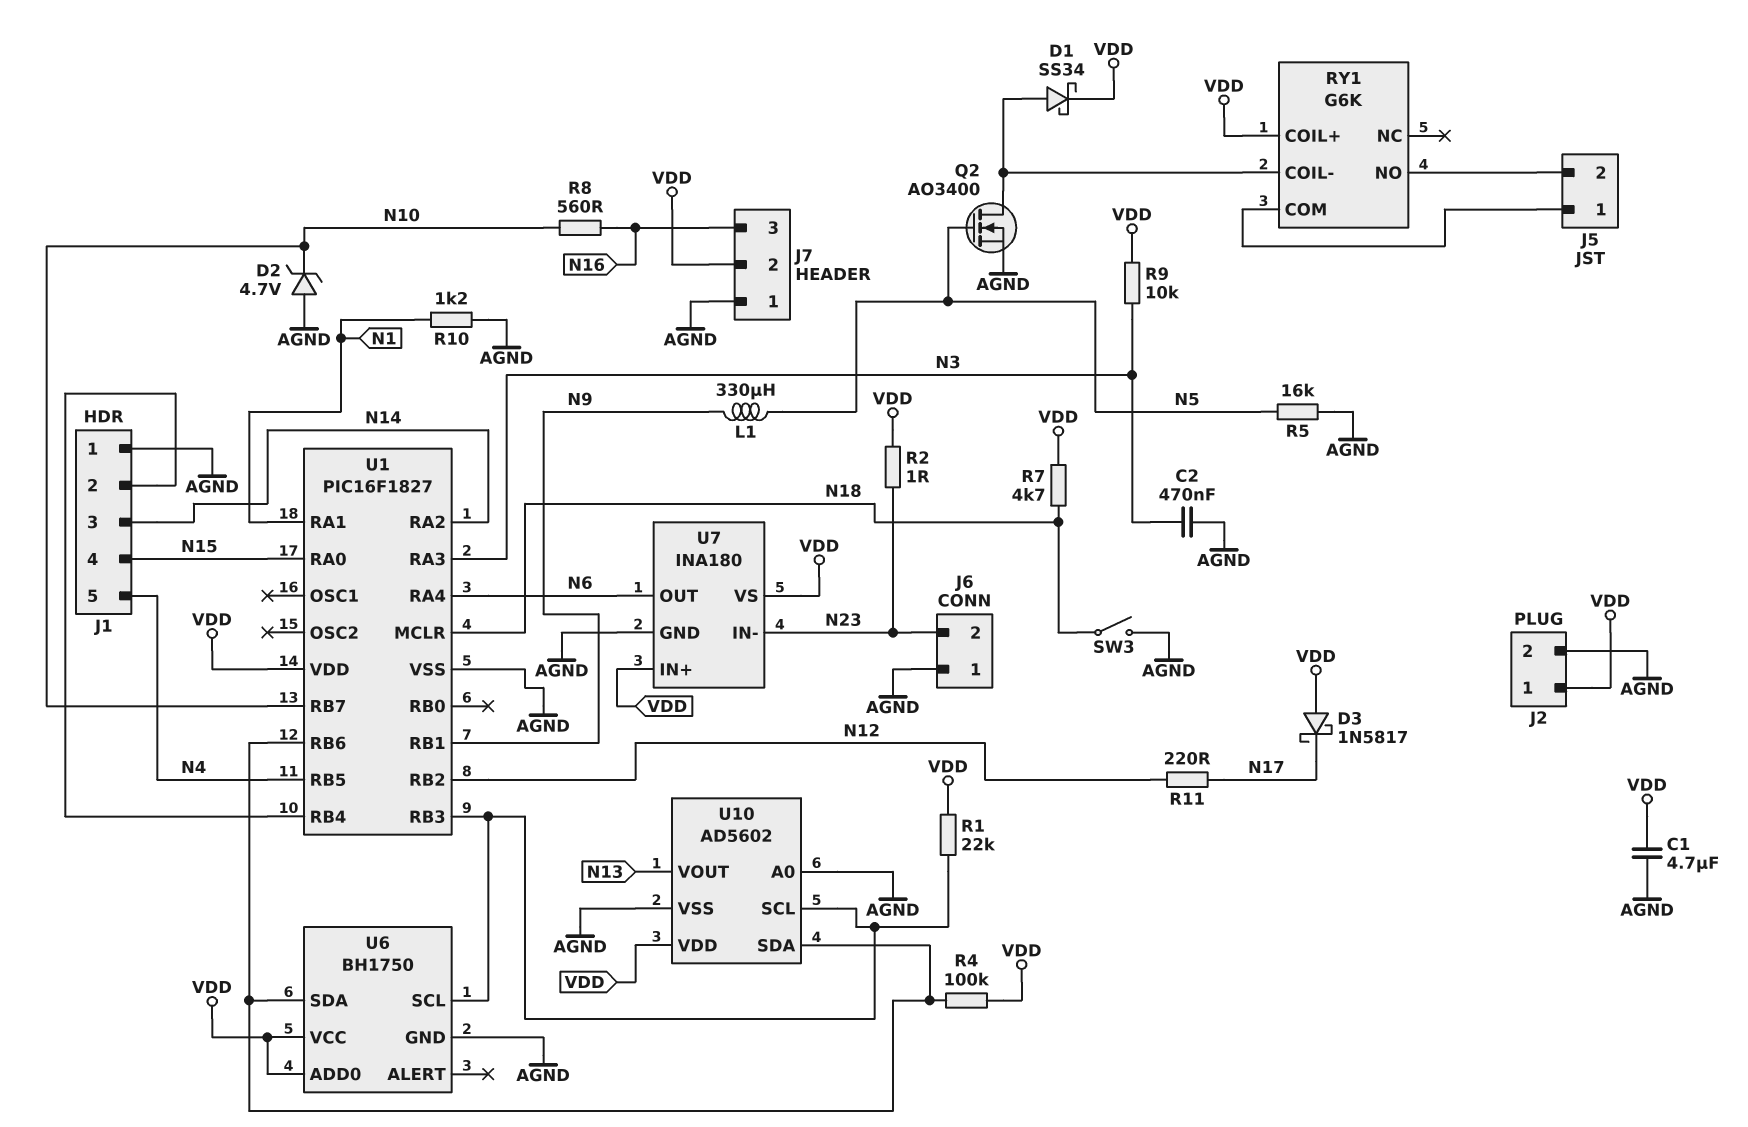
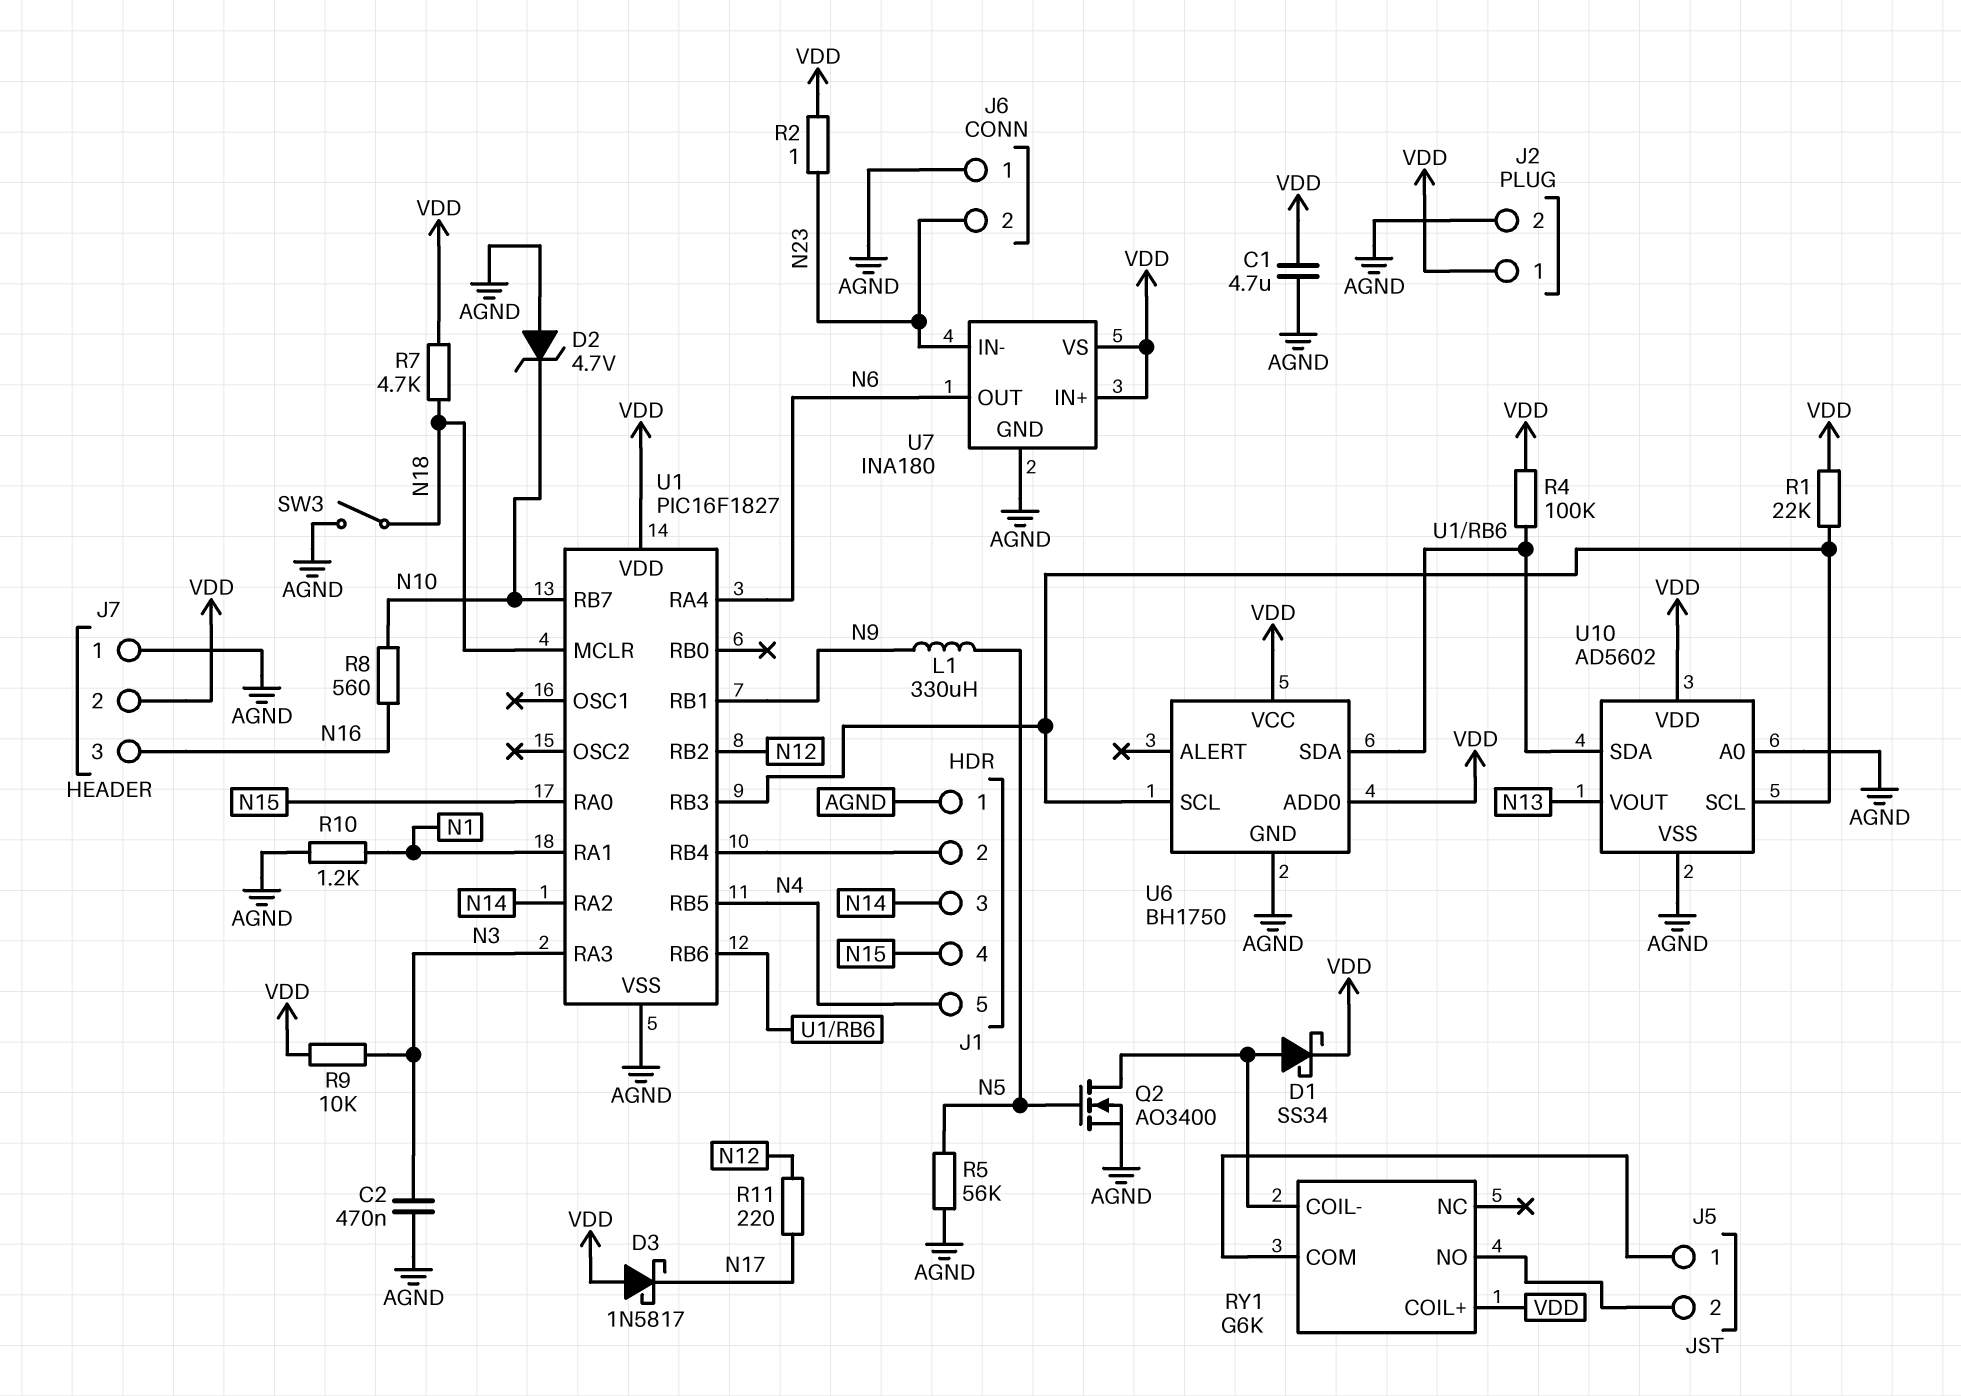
R5: 16k (AGND, N5) -> 56k (AGND, N5)

